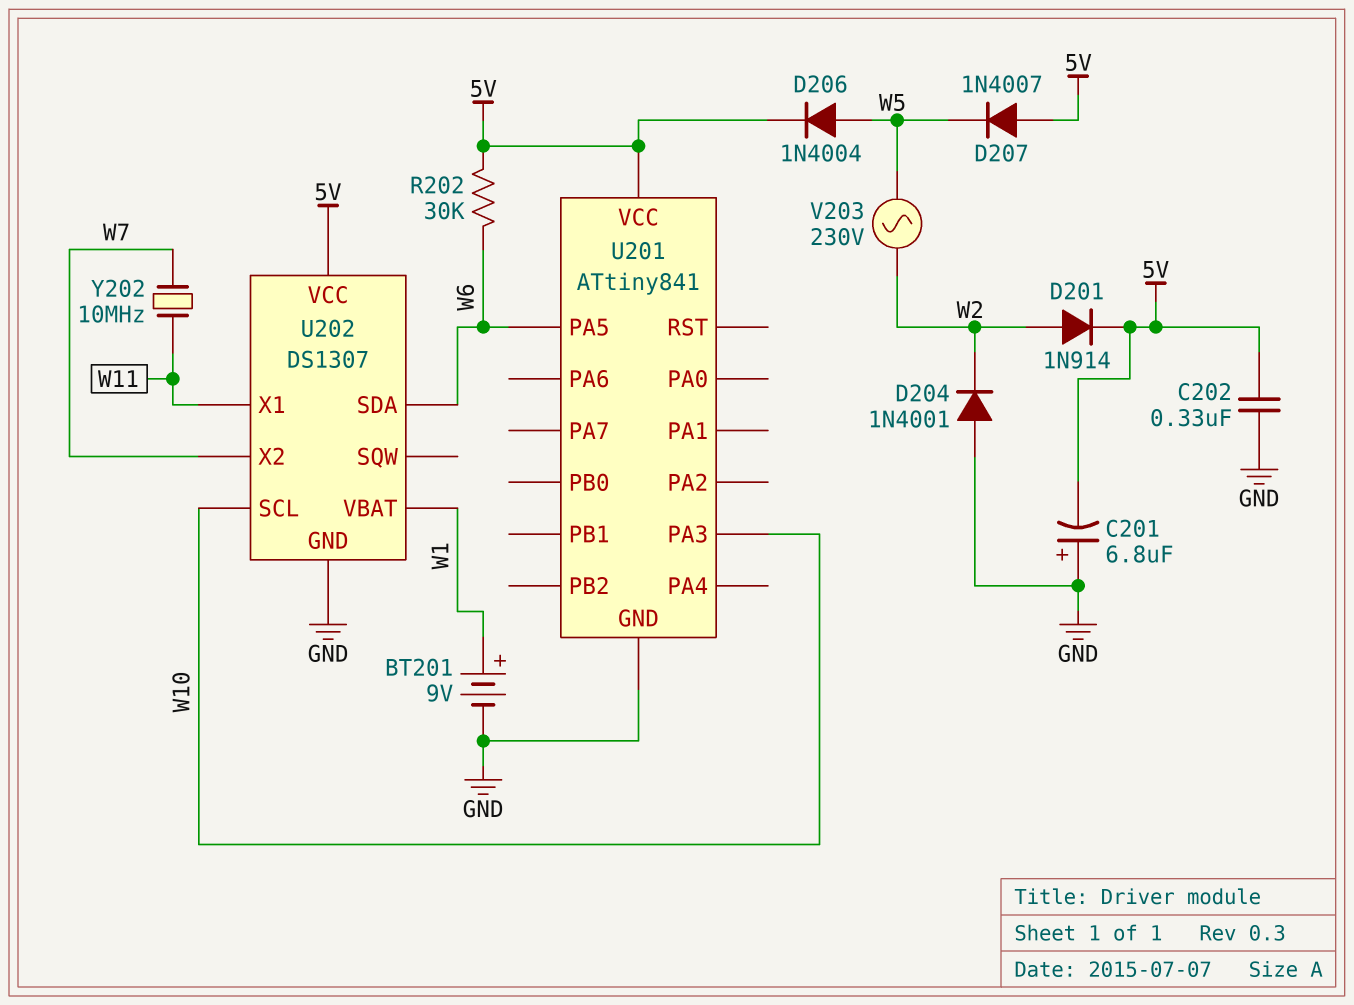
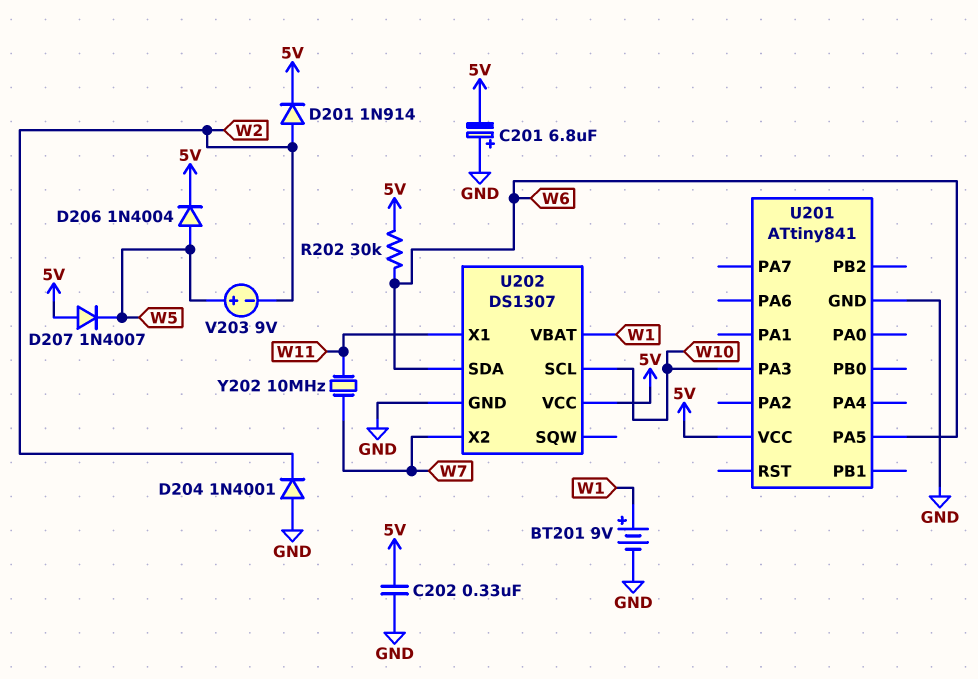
V203: AC 230V (W2, W5) -> 9V (plus W5, minus W2)

